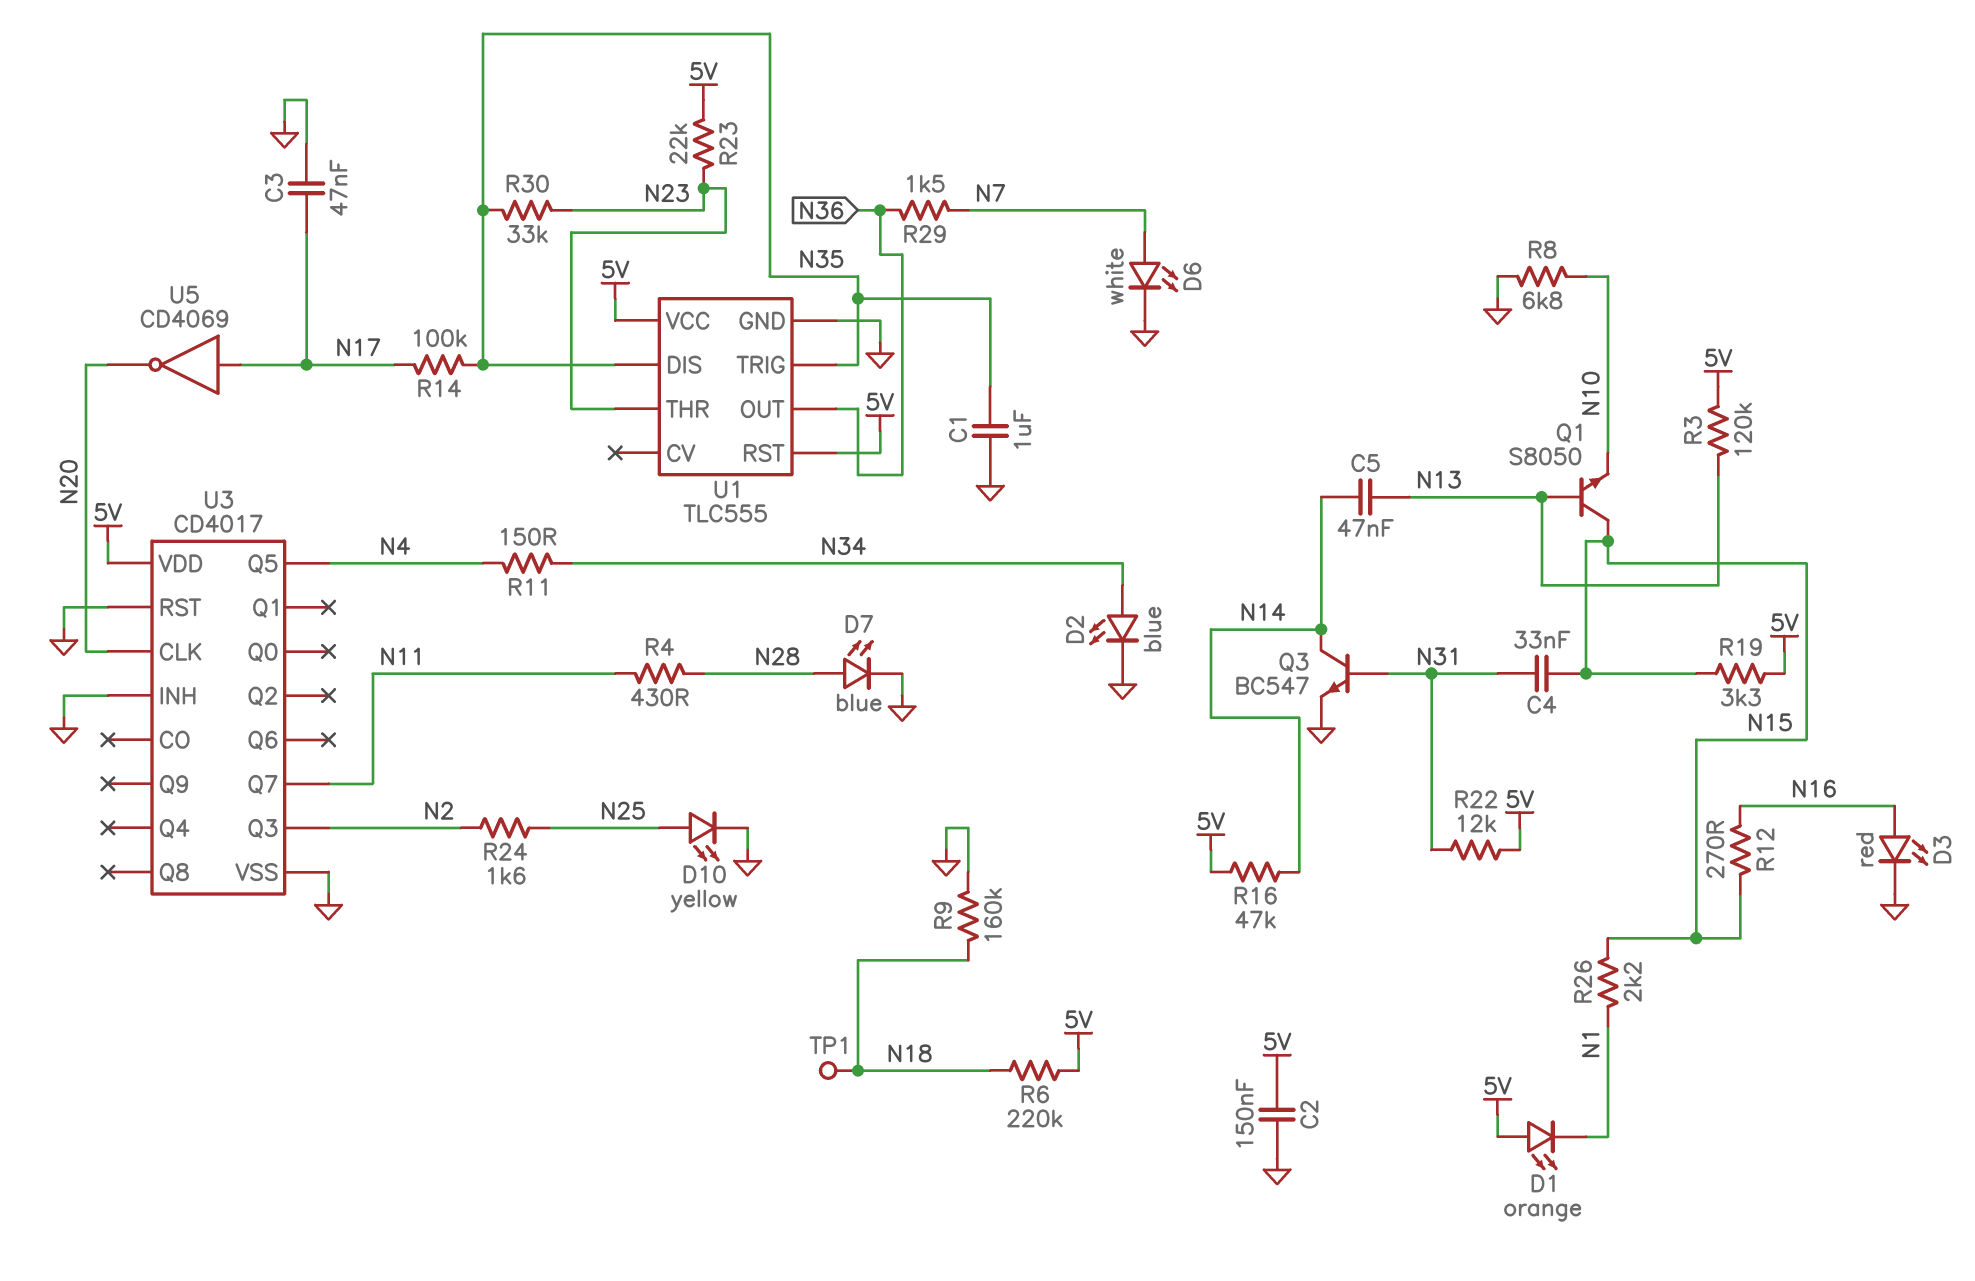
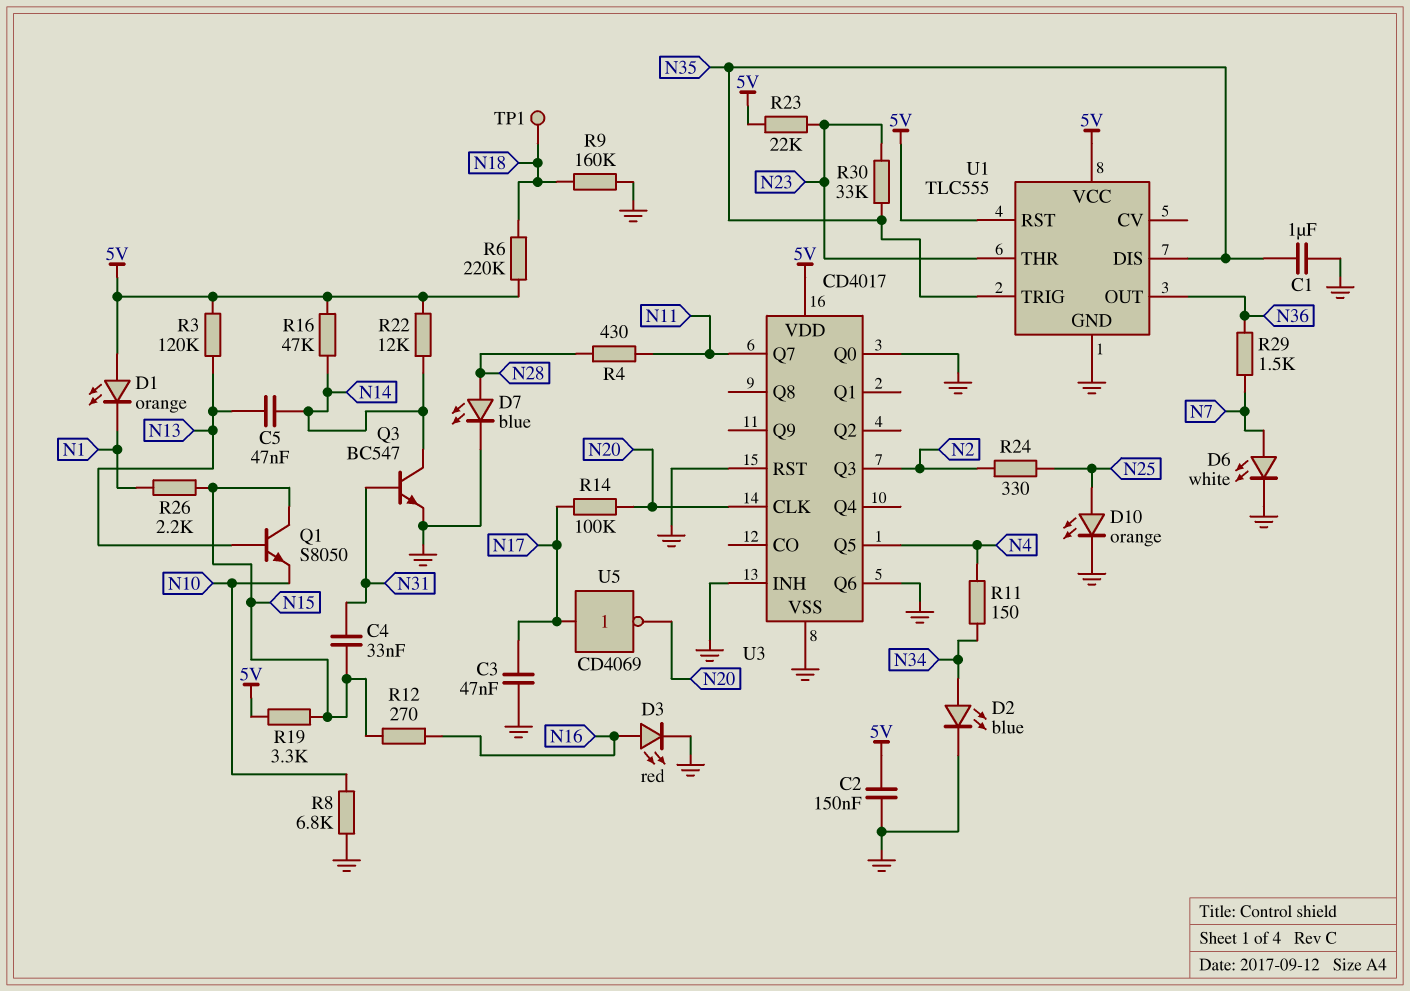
D10: LED yellow (A N25, K GND) -> LED orange (A N25, K GND)
R14: 100k (N17, N35) -> 100k (N17, N20)
R22: 12k (5V, N31) -> 12k (5V, N14)
R24: 1.6k (N2, N25) -> 330 (N2, N25)
U3 pin Q0: none -> GND
U3 pin Q6: none -> GND

